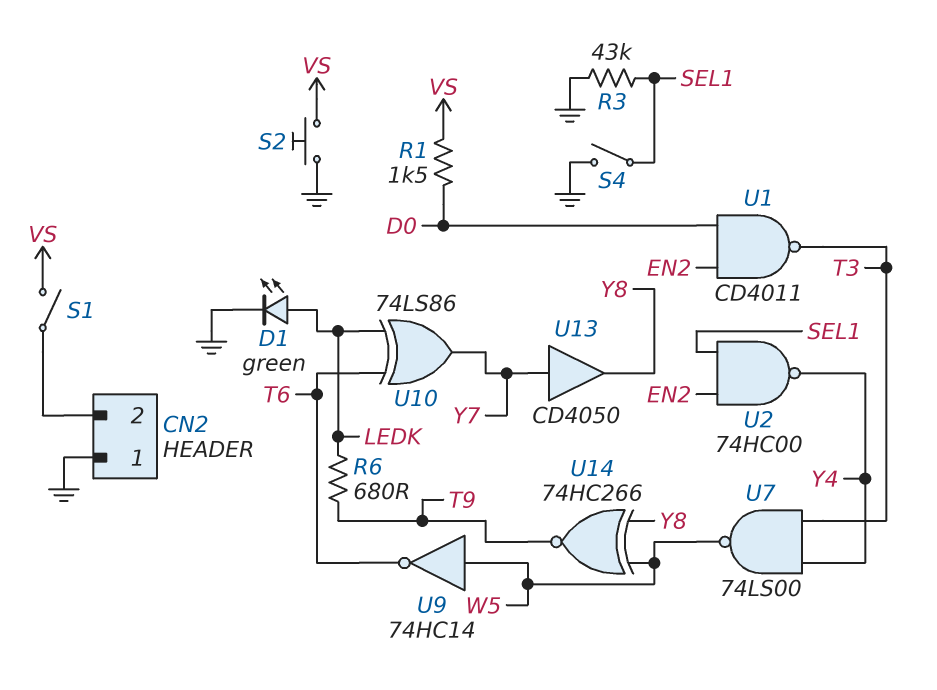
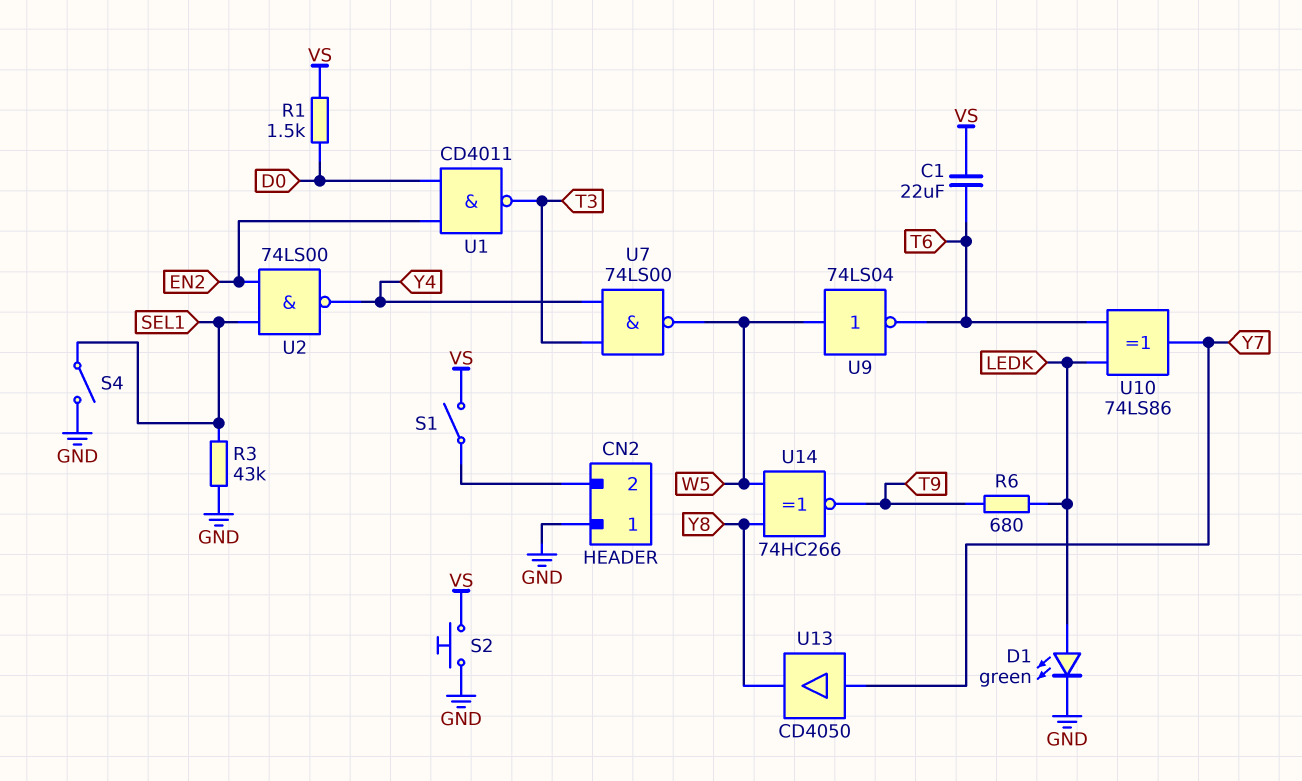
C1: none -> 22uF (T6, VS)
U2: NAND 74HC00 (in EN2, in SEL1, out Y4) -> NAND 74LS00 (in EN2, in SEL1, out Y4)
U9: NOT 74HC14 (in W5, out T6) -> NOT 74LS04 (in W5, out T6)

